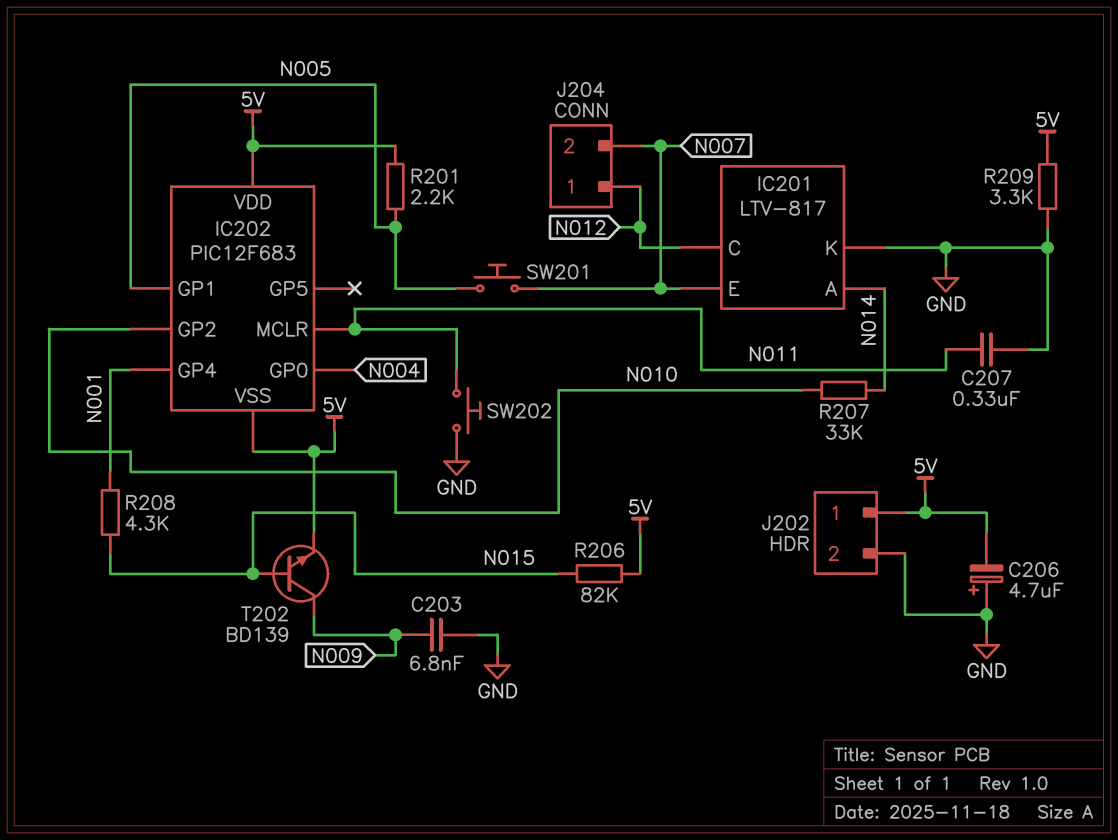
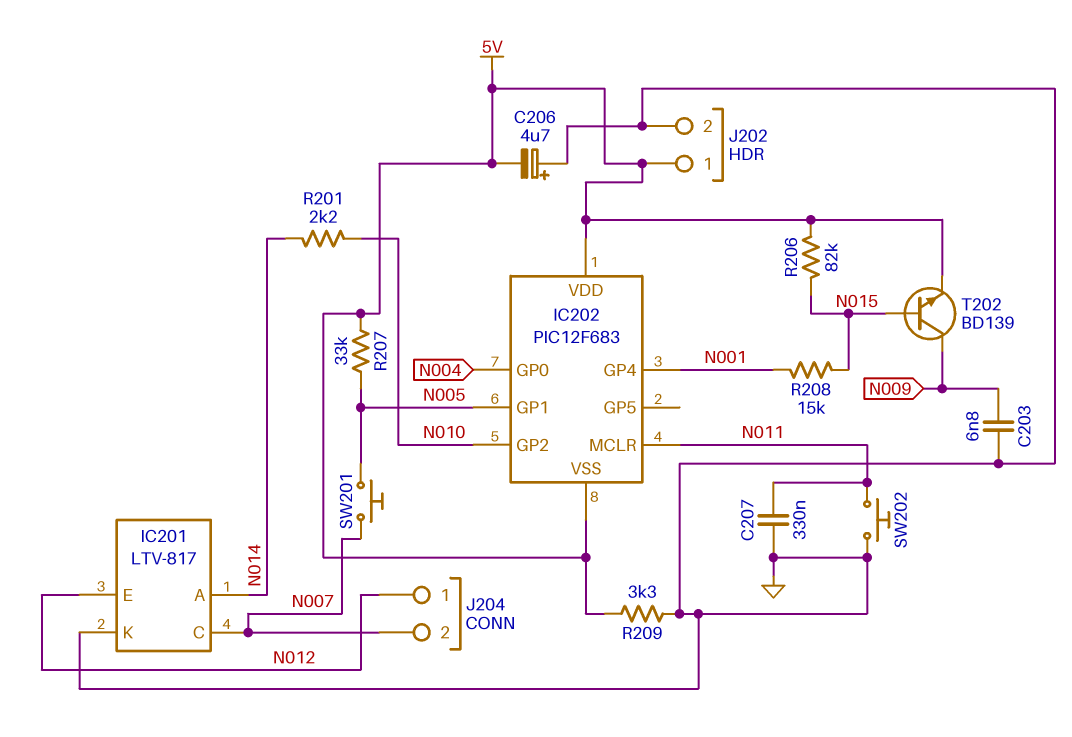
IC201 pin C: N012 -> N007
IC201 pin E: N007 -> N012
R201: 2.2k (5V, N005) -> 2.2k (N010, N014)
R207: 33k (N010, N014) -> 33k (5V, N005)
R208: 4.3k (N001, N015) -> 15k (N001, N015)

